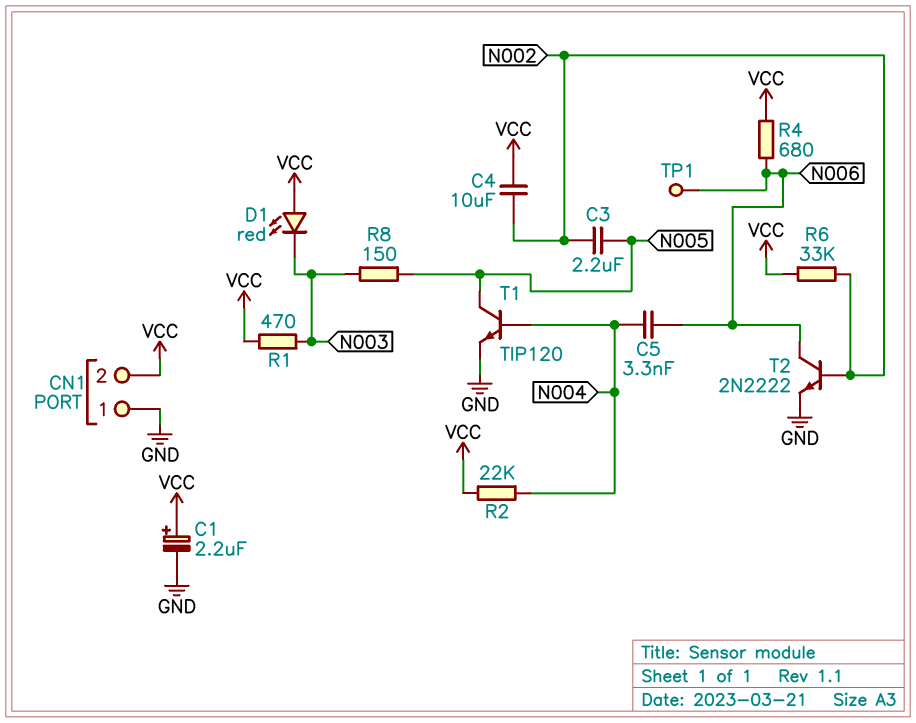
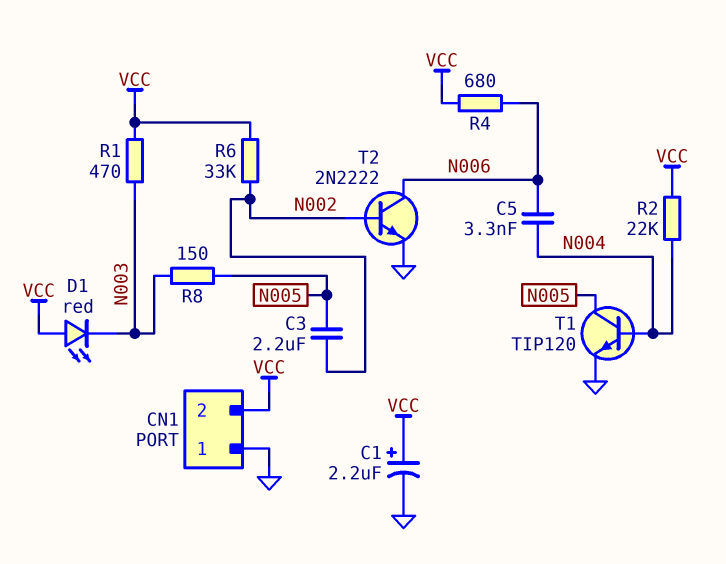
C4: 10uF (N002, VCC) -> none
TP1: test point (N006) -> none

